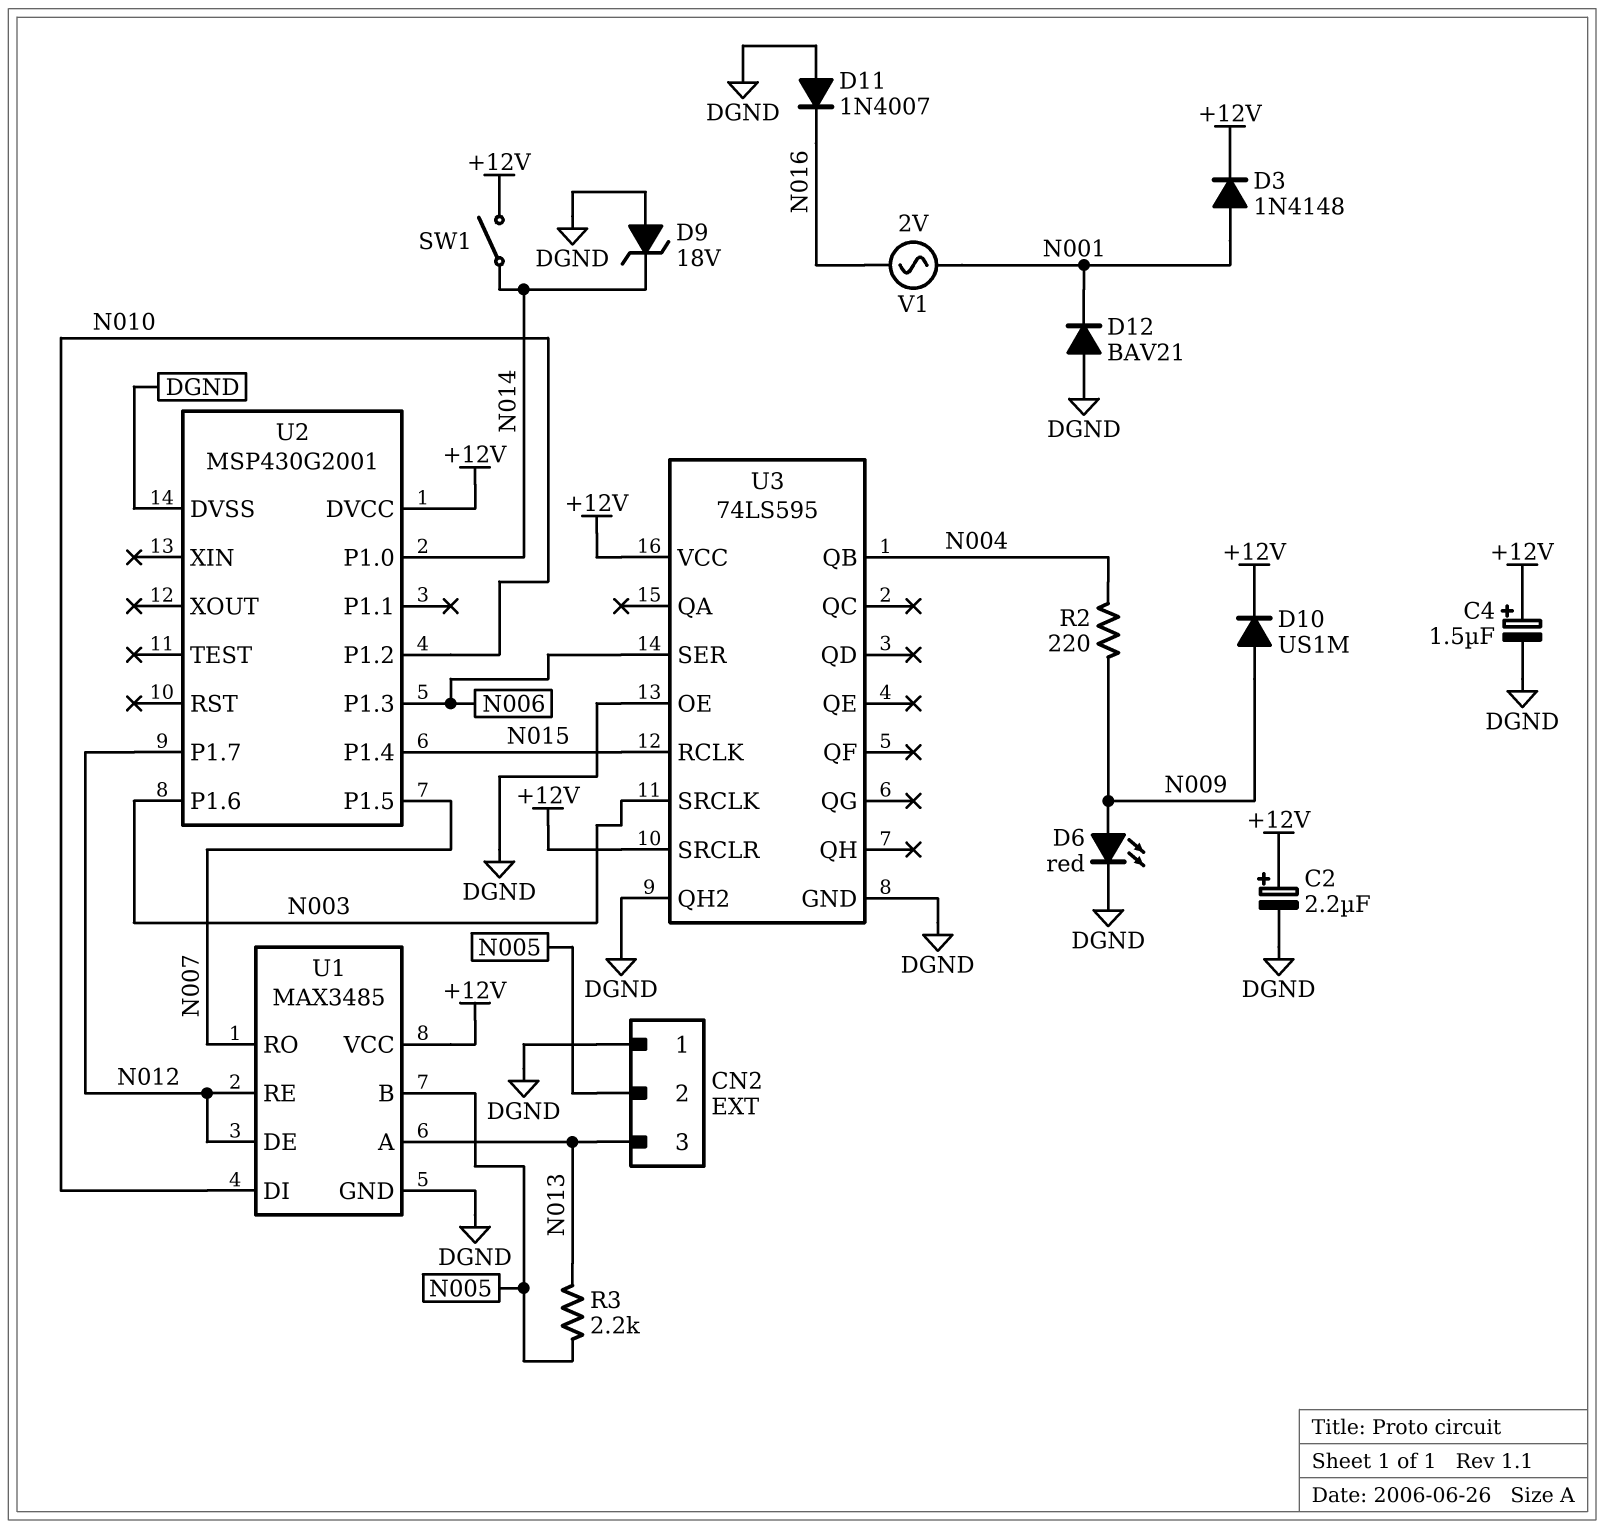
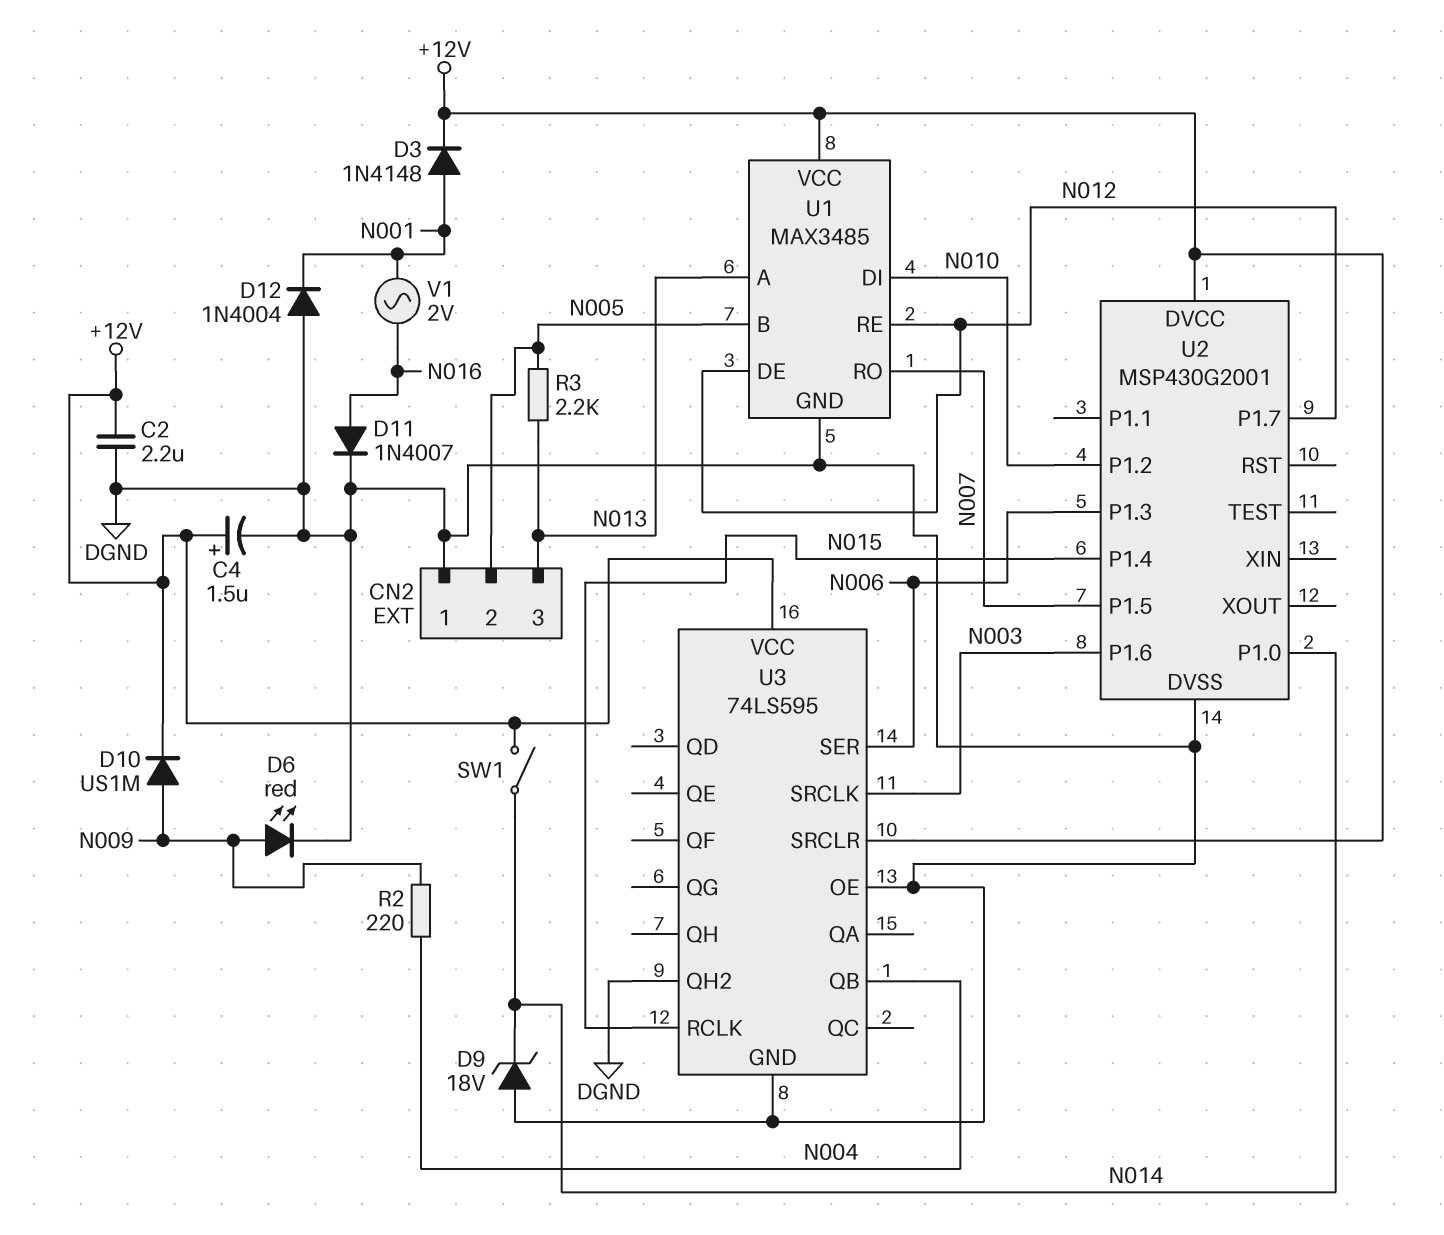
C2: 2.2uF (plus +12V, minus DGND) -> 2.2uF (+12V, DGND)
D11: diode 1N4007 (A DGND, K N016) -> diode 1N4007 (A N016, K DGND)
D12: diode BAV21 (A DGND, K N001) -> diode 1N4004 (A DGND, K N001)

